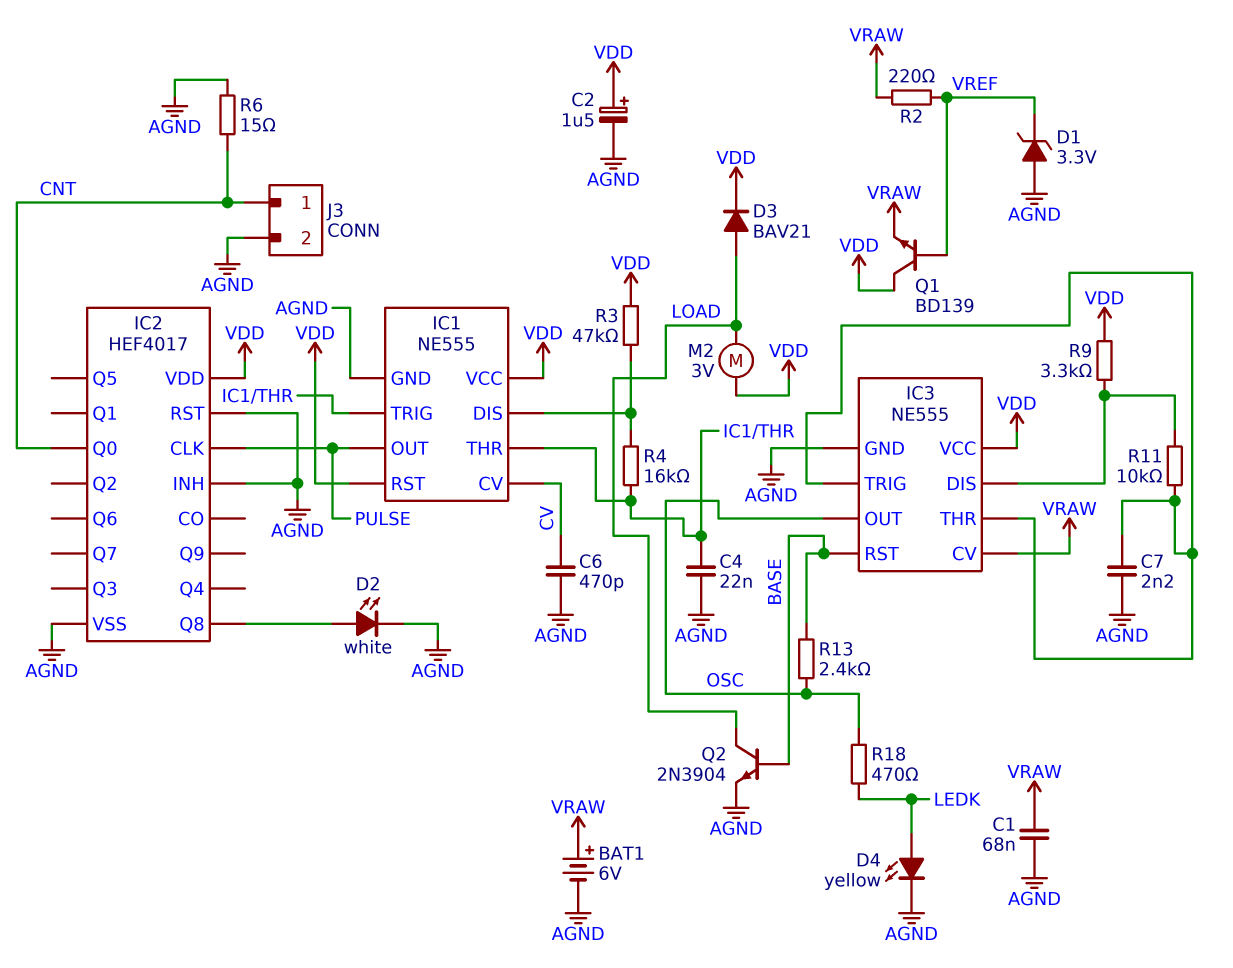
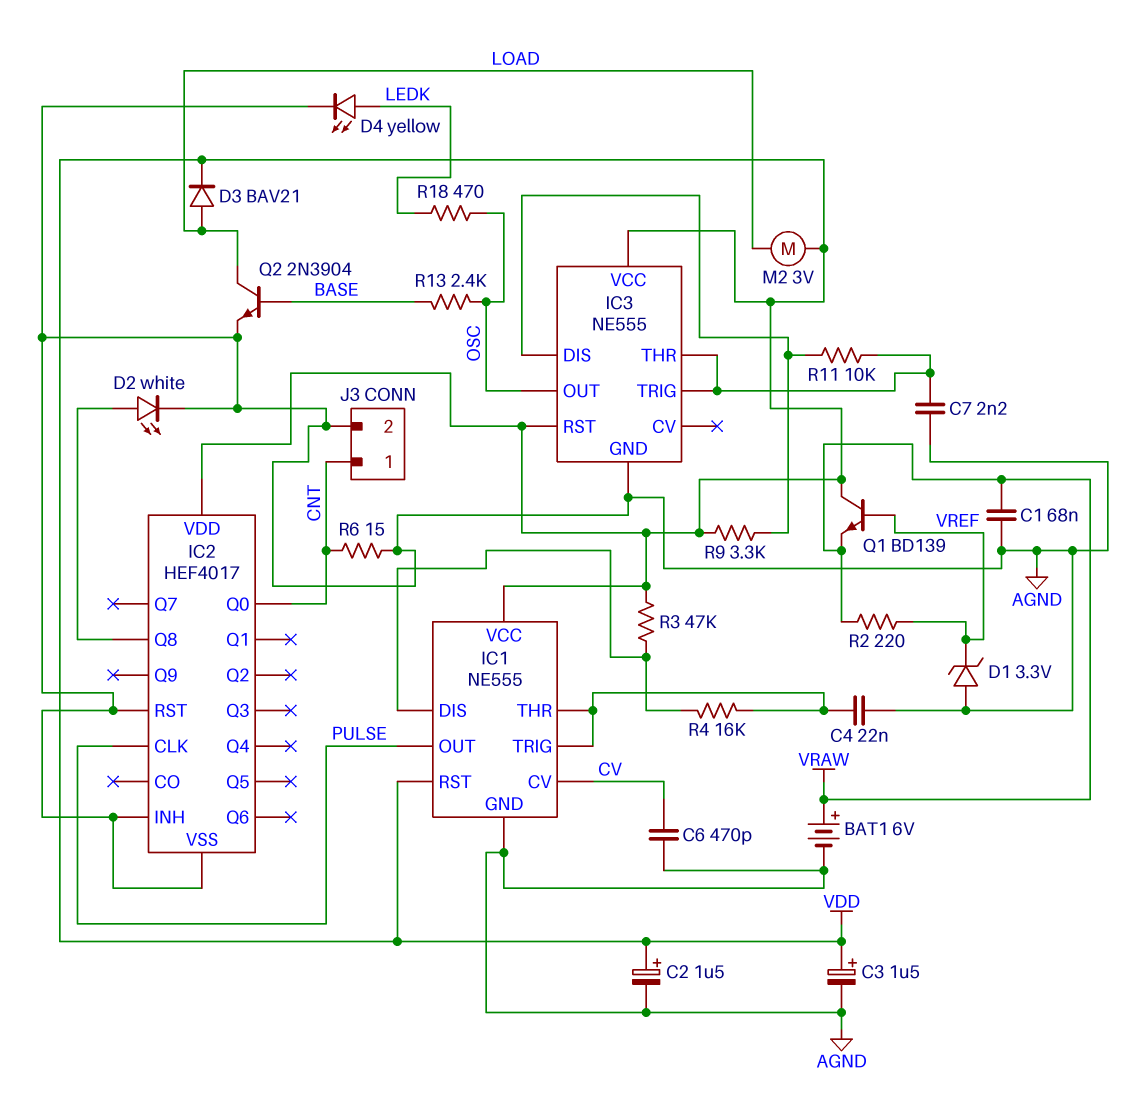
C3: none -> 1.5uF (plus VDD, minus AGND)
IC3 pin CV: VRAW -> none
IC3 pin RST: BASE -> VDD

